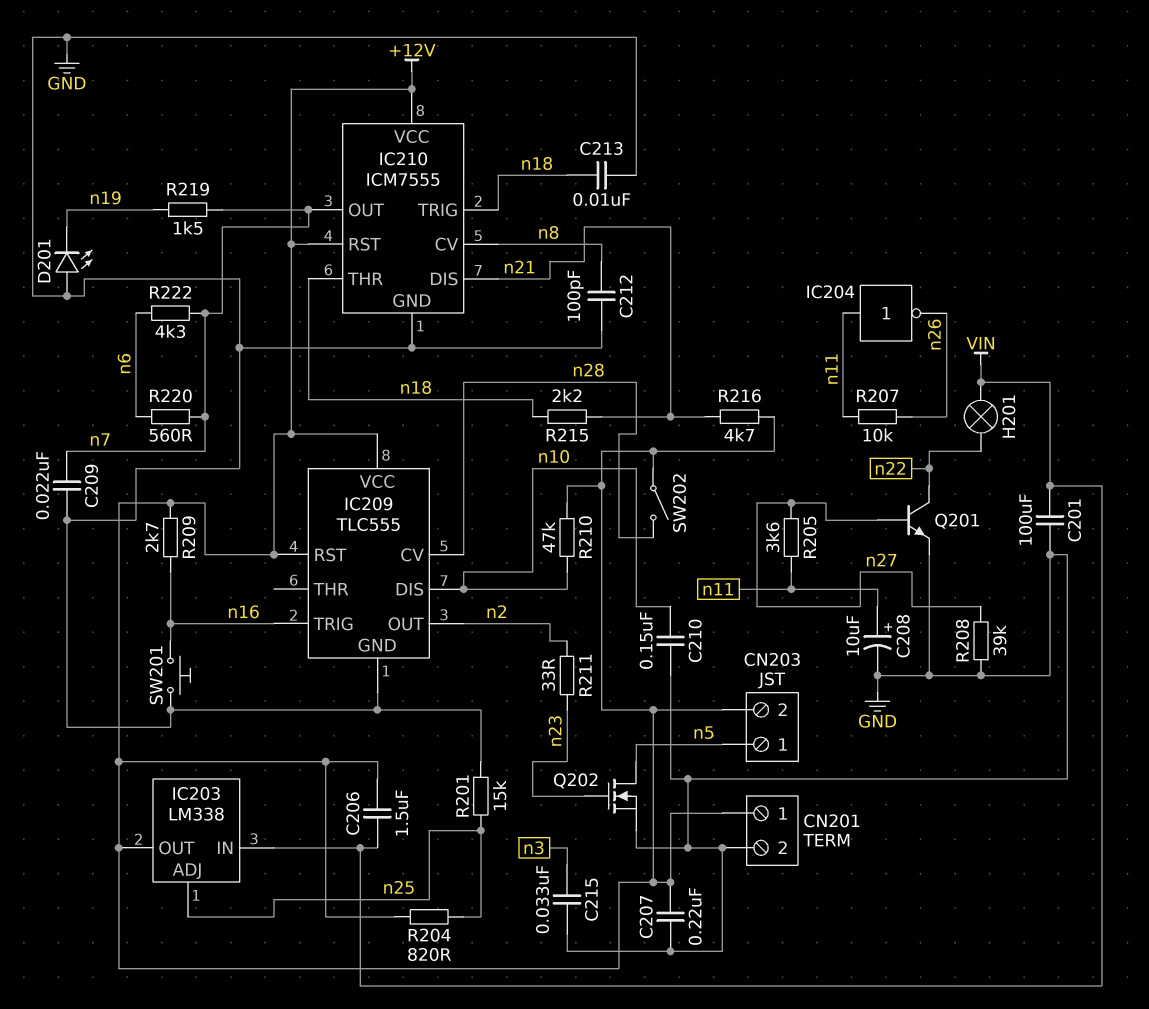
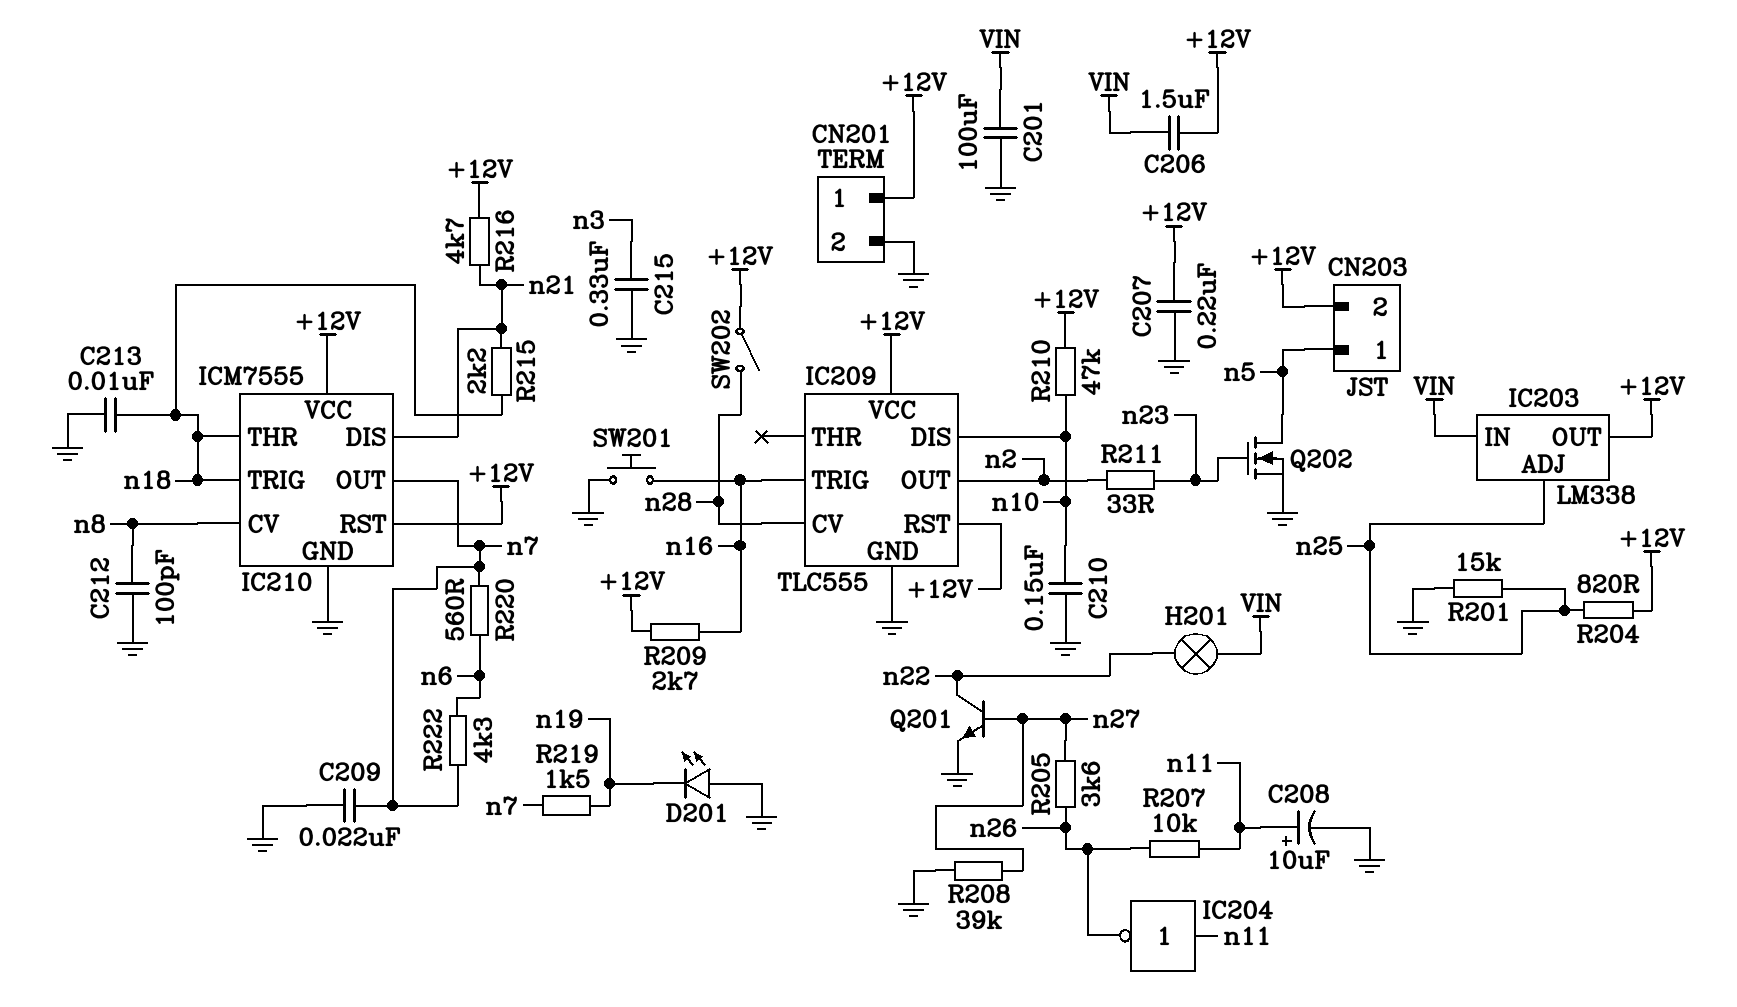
C215: 33nF (GND, n3) -> 330nF (GND, n3)
R205: 3.6k (n11, n27) -> 3.6k (n26, n27)

